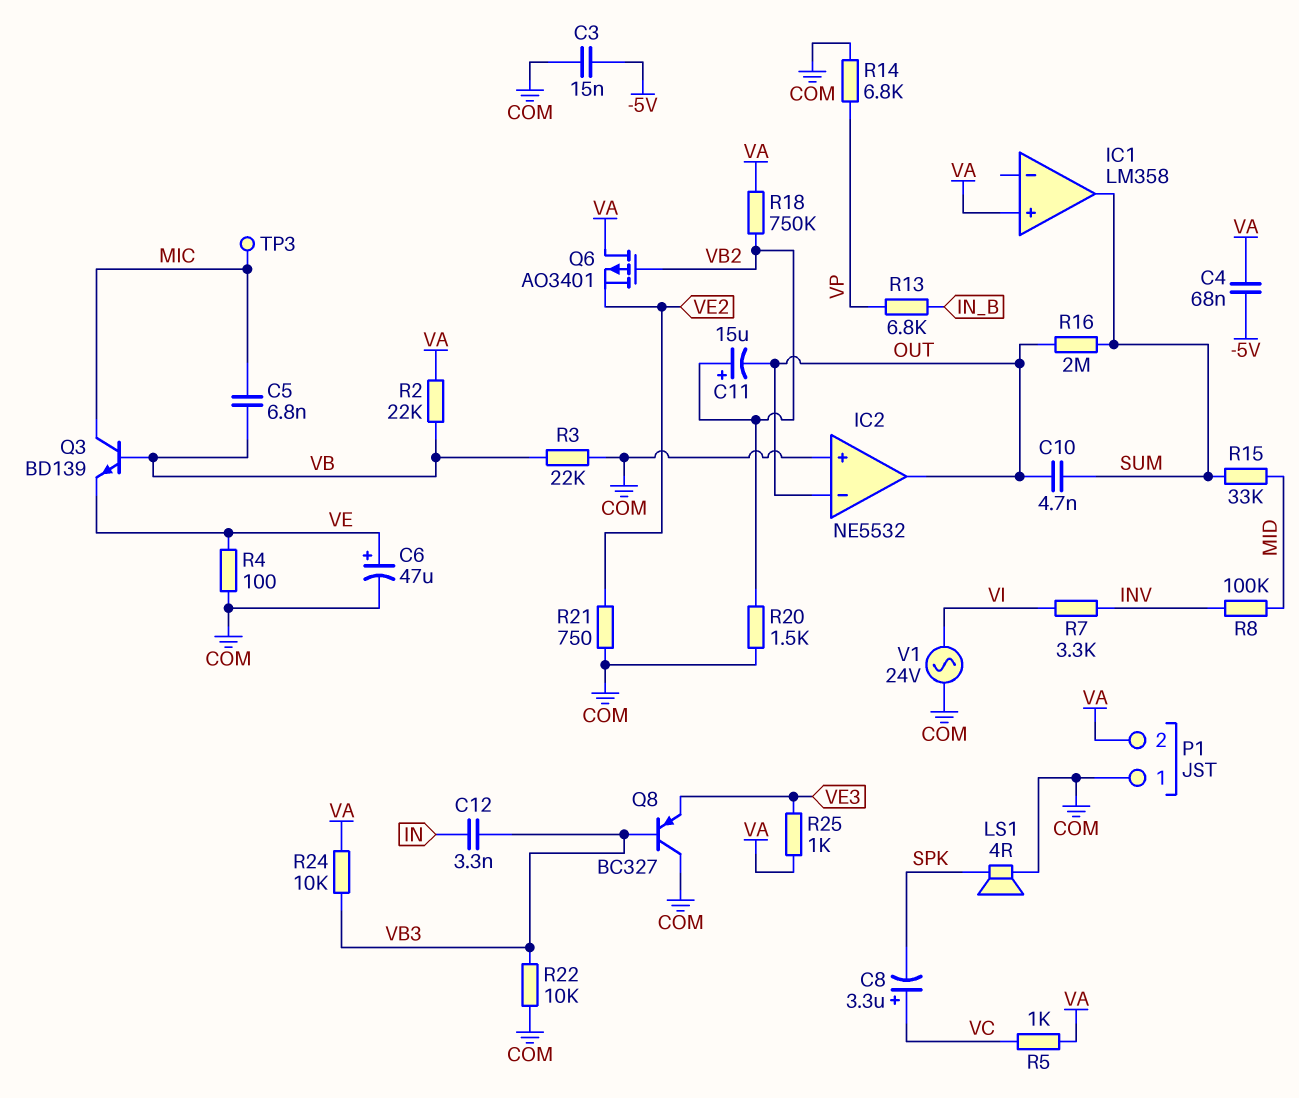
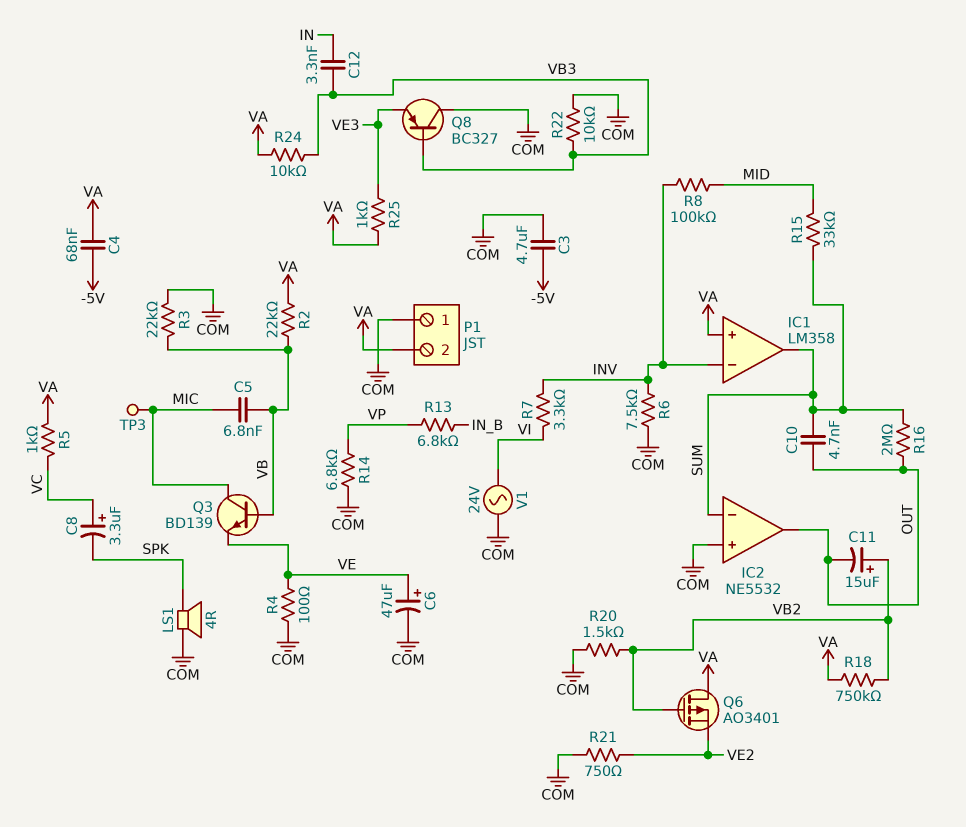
C3: 15nF (-5V, COM) -> 4.7uF (-5V, COM)
IC1 pin in-: none -> INV
IC2 pin in-: OUT -> SUM
R6: none -> 7.5k (COM, INV)

